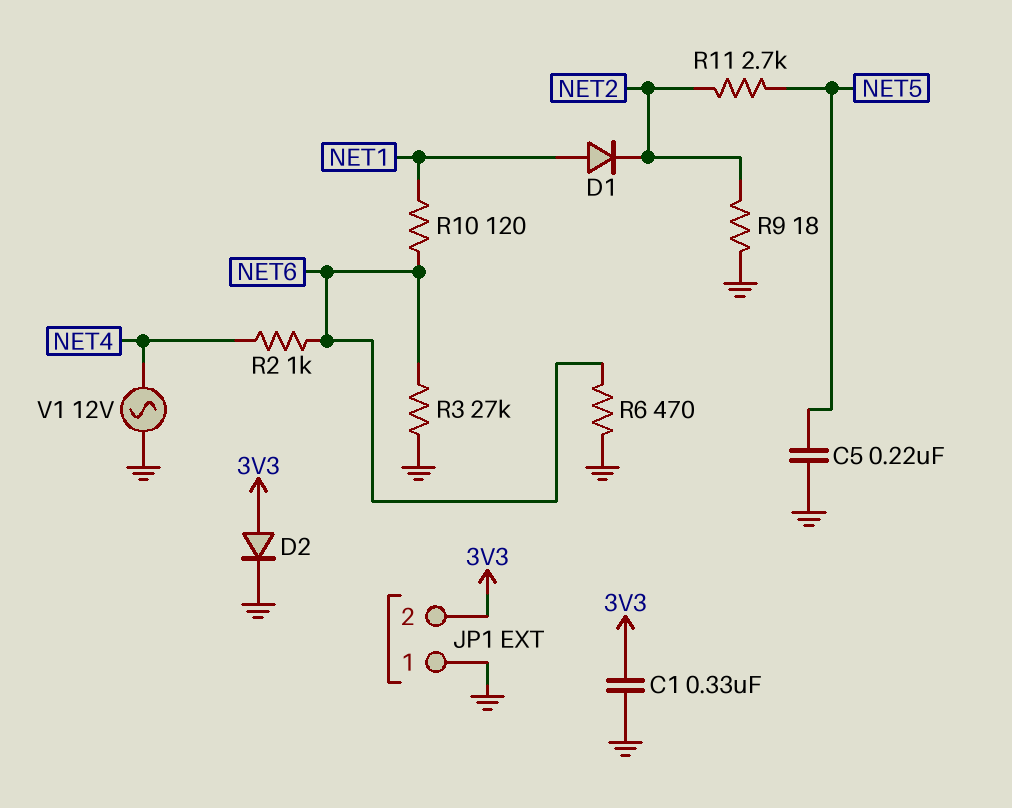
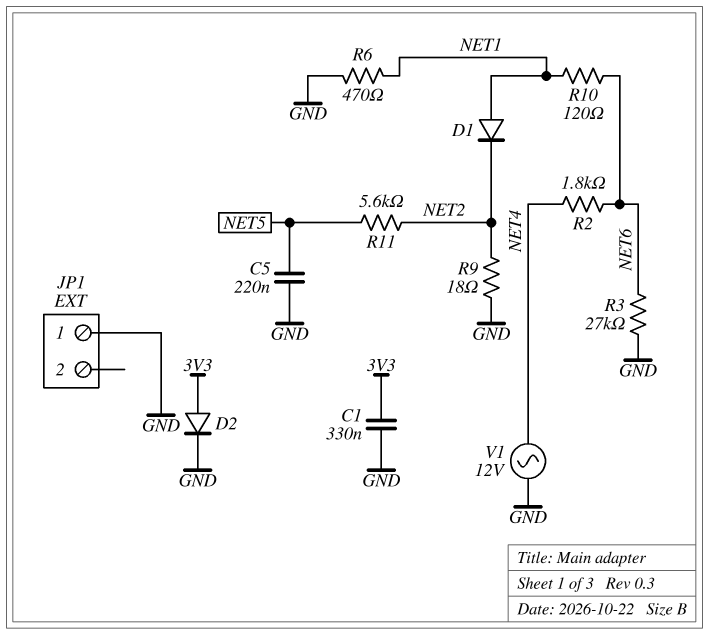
JP1 pin 2: 3V3 -> none
R2: 1k (NET4, NET6) -> 1.8k (NET4, NET6)
R6: 470 (GND, NET6) -> 470 (GND, NET1)
R11: 2.7k (NET2, NET5) -> 5.6k (NET2, NET5)

